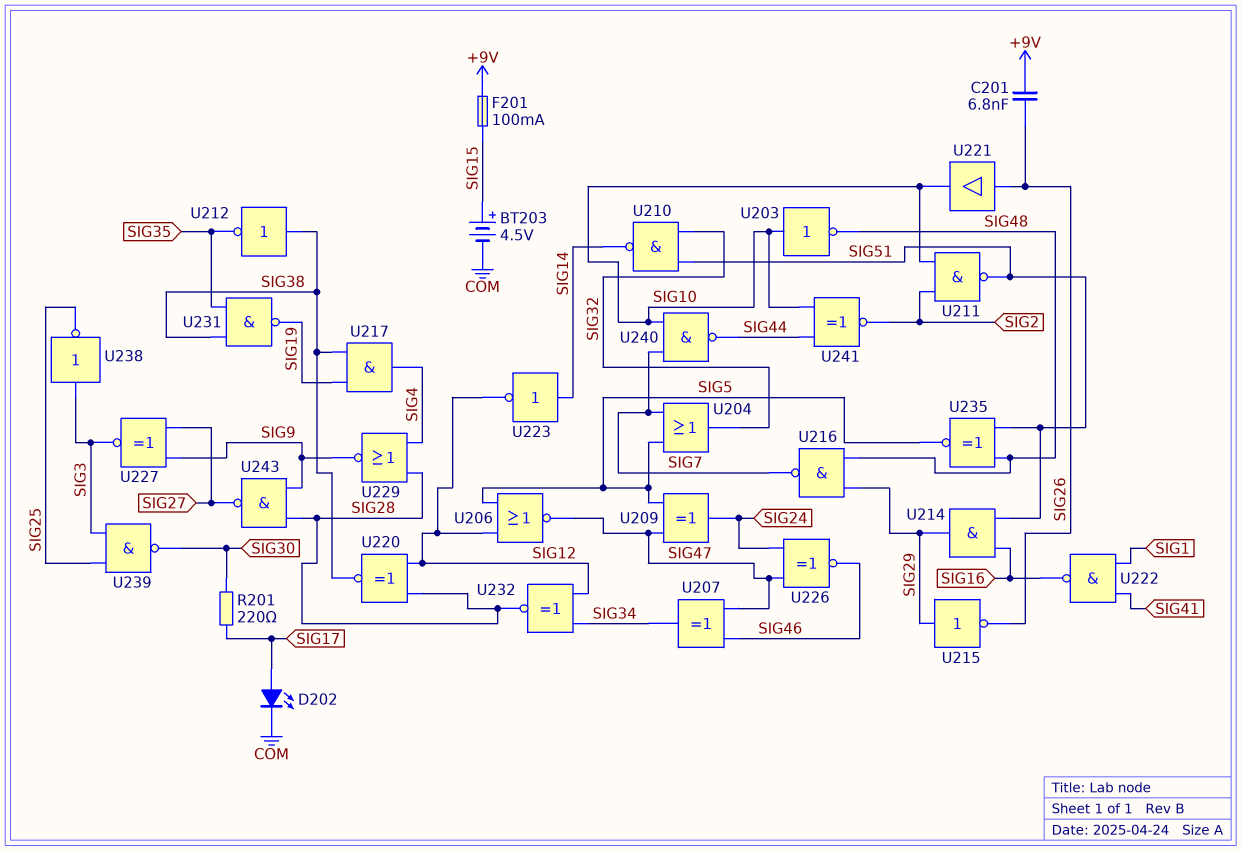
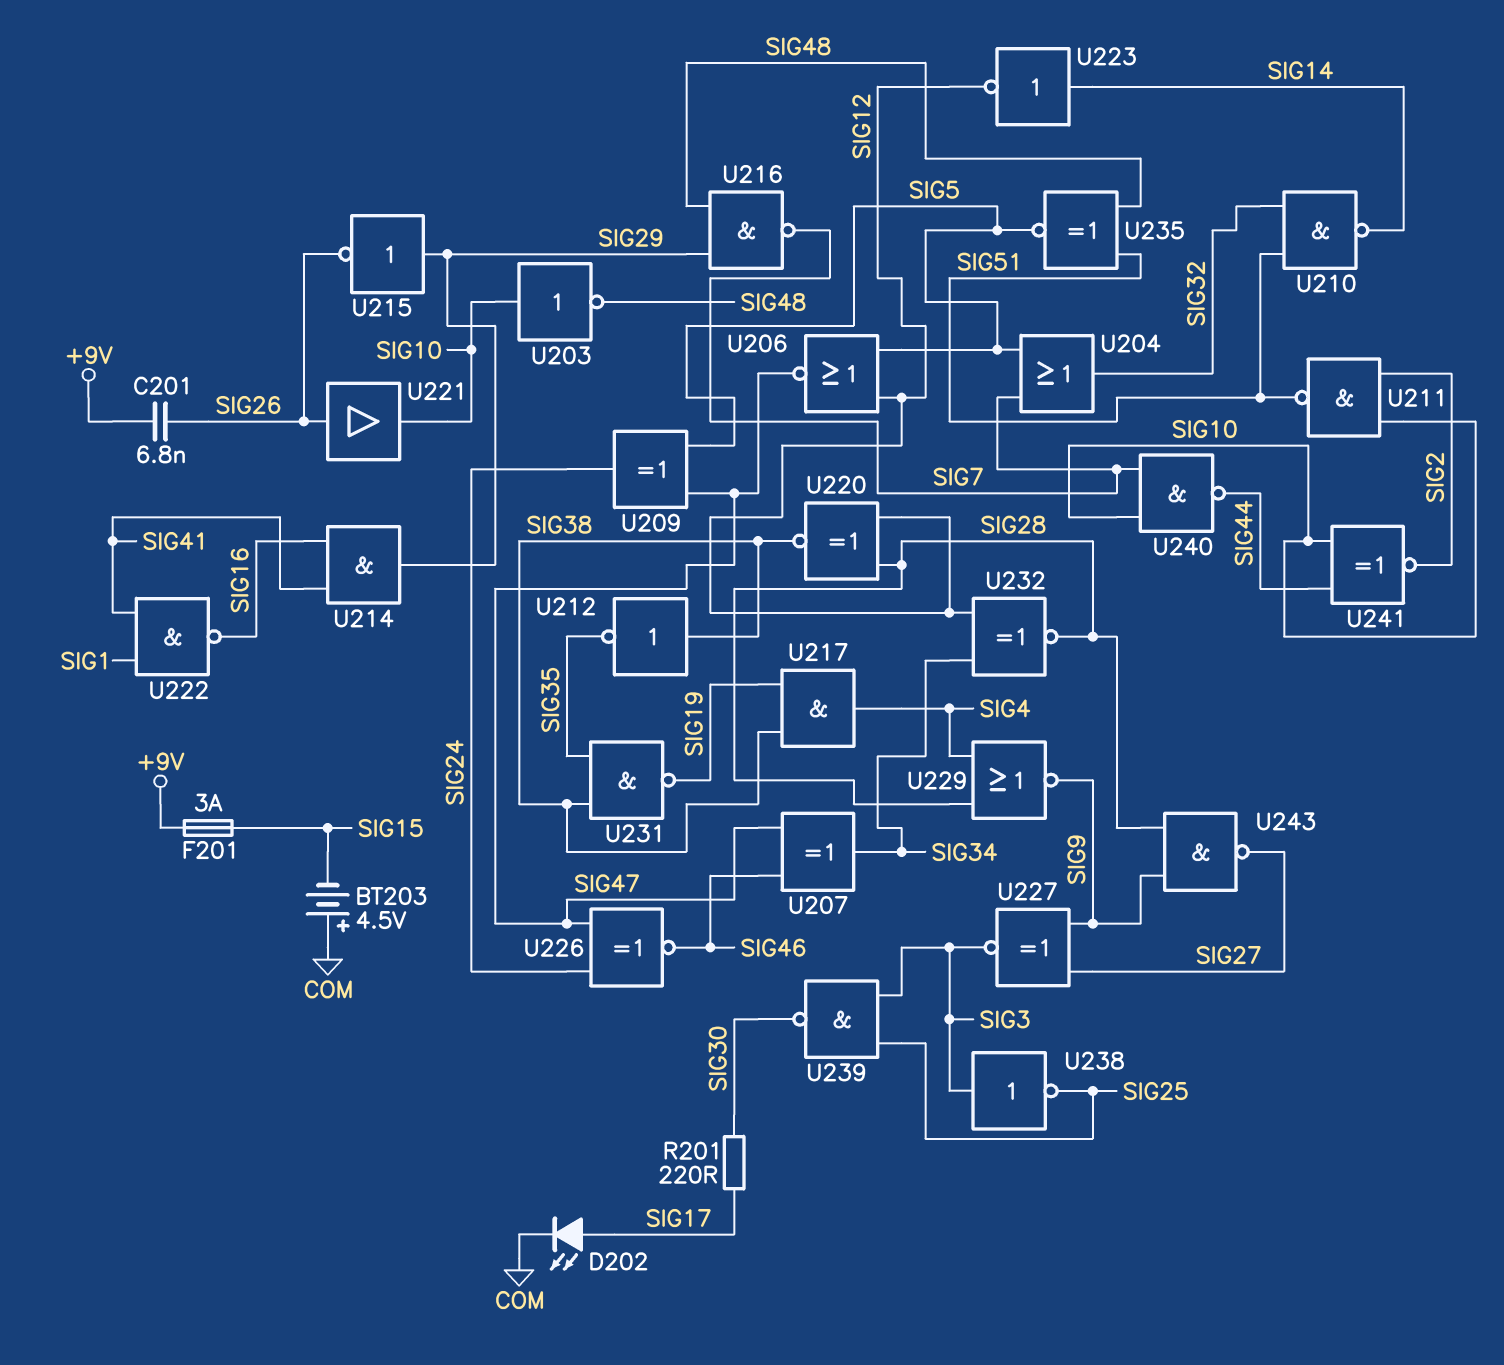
BT203: 4.5V (plus SIG15, minus COM) -> 4.5V (plus COM, minus SIG15)
F201: 100mA (+9V, SIG15) -> 3A (+9V, SIG15)
U214: AND (in SIG16, in SIG51, out SIG29) -> AND (in SIG16, in SIG41, out SIG29)

